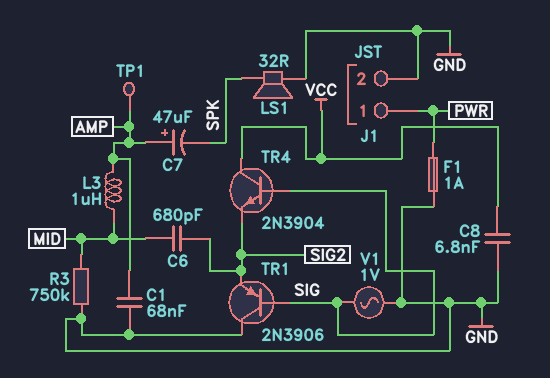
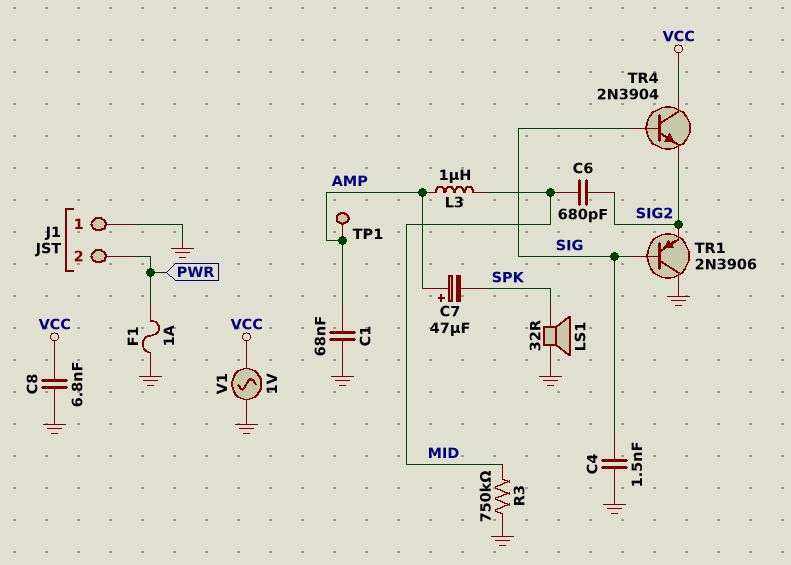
C4: none -> 1.5nF (GND, SIG)
J1 pin 1: PWR -> GND
J1 pin 2: GND -> PWR
V1: AC 1V (GND, SIG) -> AC 1V (GND, VCC)

